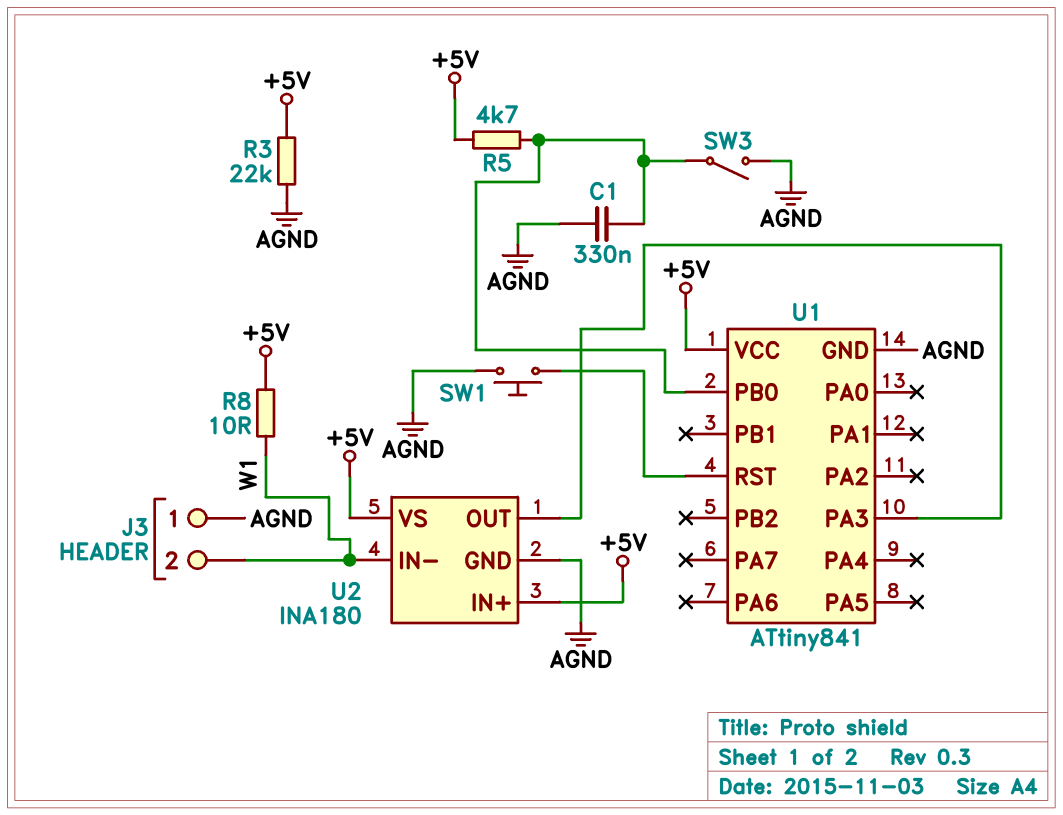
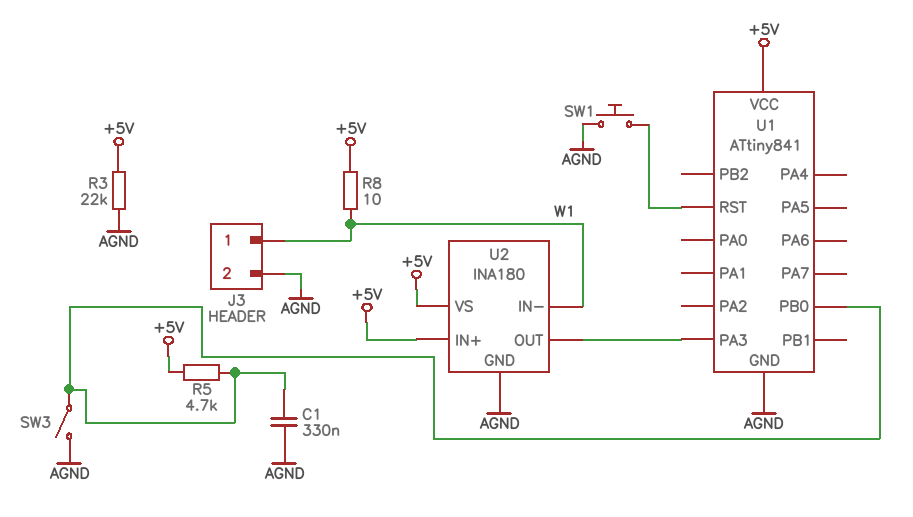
J3 pin 1: AGND -> W1
J3 pin 2: W1 -> AGND

